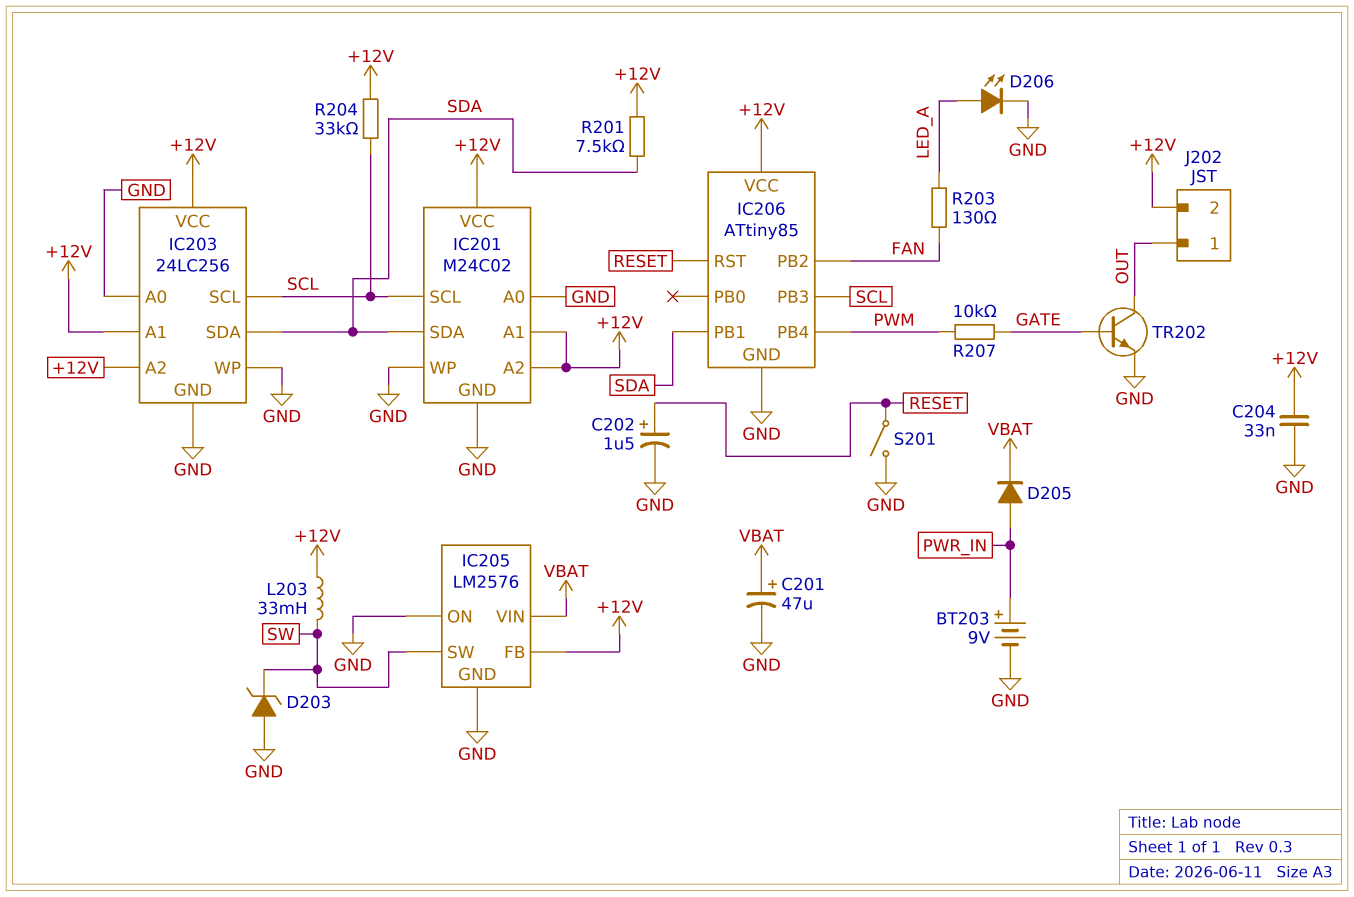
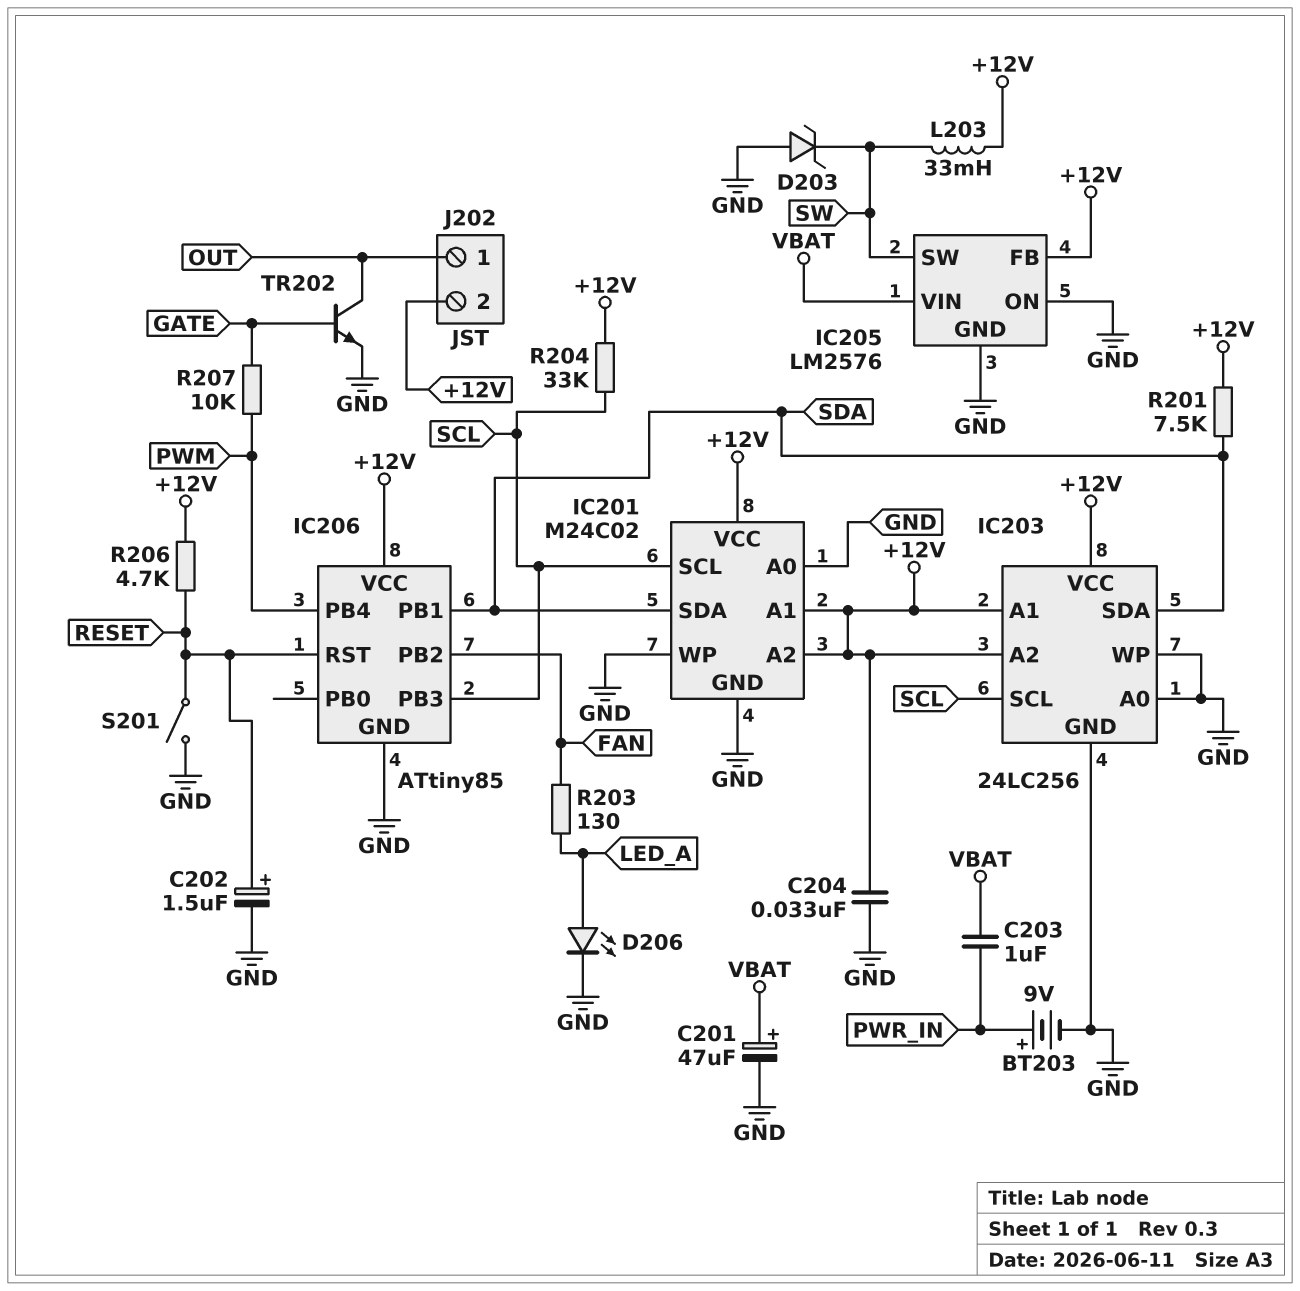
C203: none -> 1uF (PWR_IN, VBAT)
D205: diode (A PWR_IN, K VBAT) -> none
R206: none -> 4.7k (+12V, RESET)

